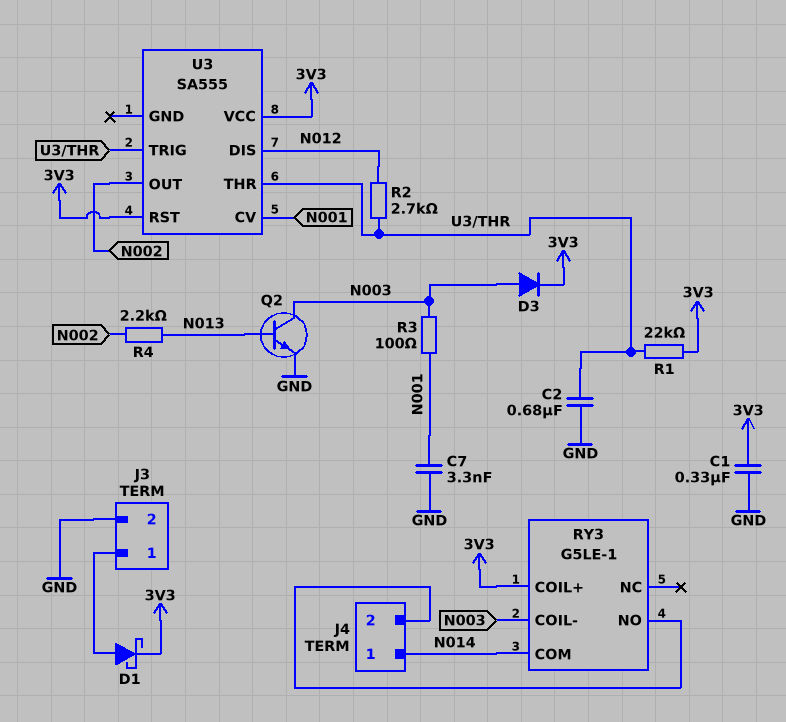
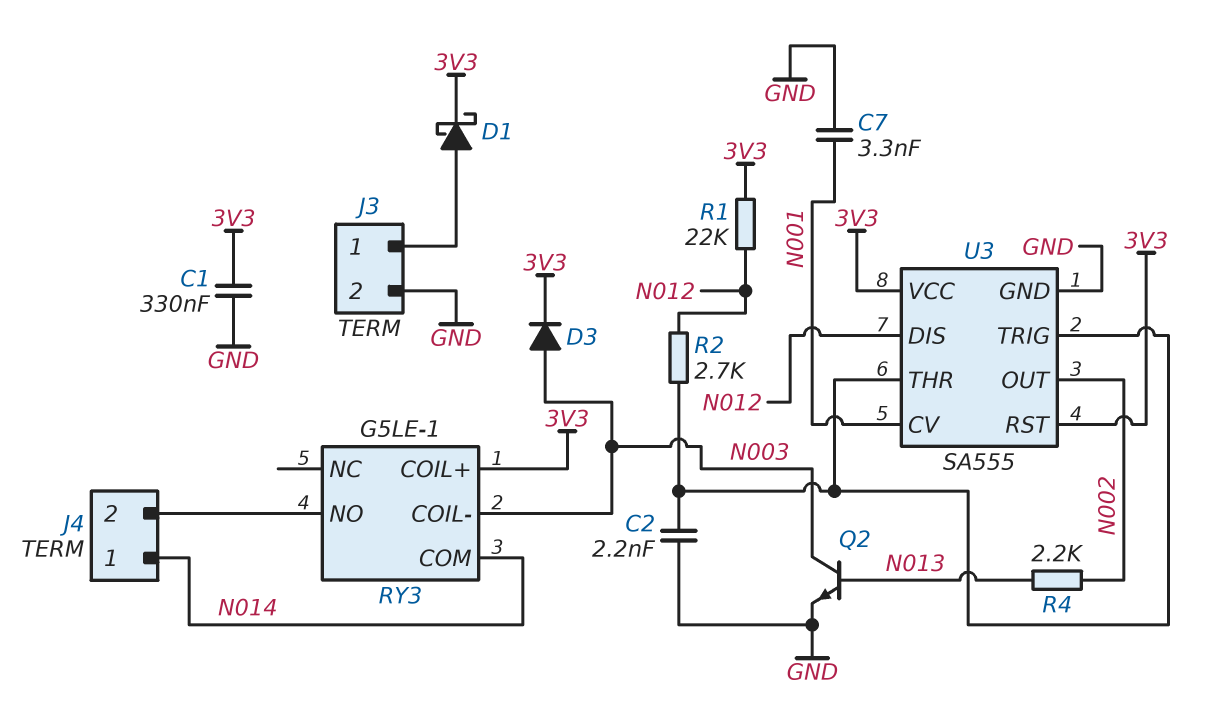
C2: 680nF (GND, U3/THR) -> 2.2nF (GND, U3/THR)
R1: 22k (3V3, U3/THR) -> 22k (3V3, N012)
R3: 100 (N001, N003) -> none
U3 pin GND: none -> GND

